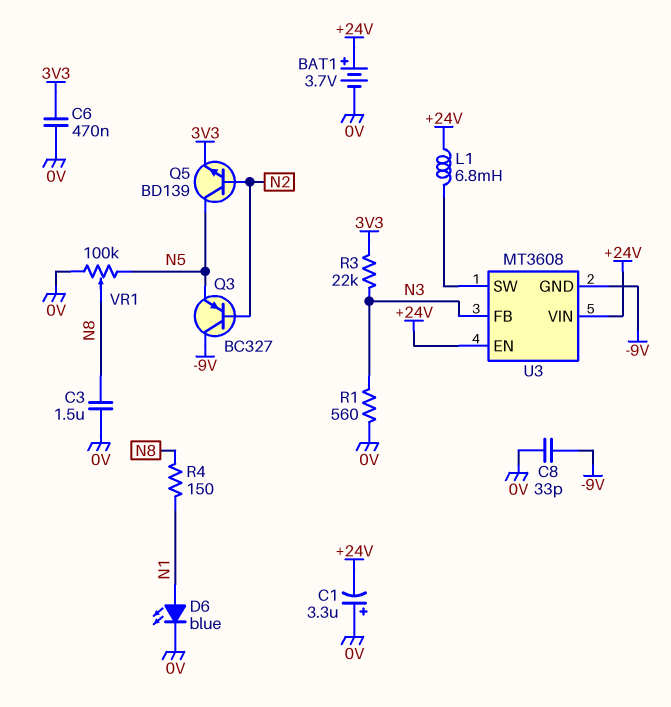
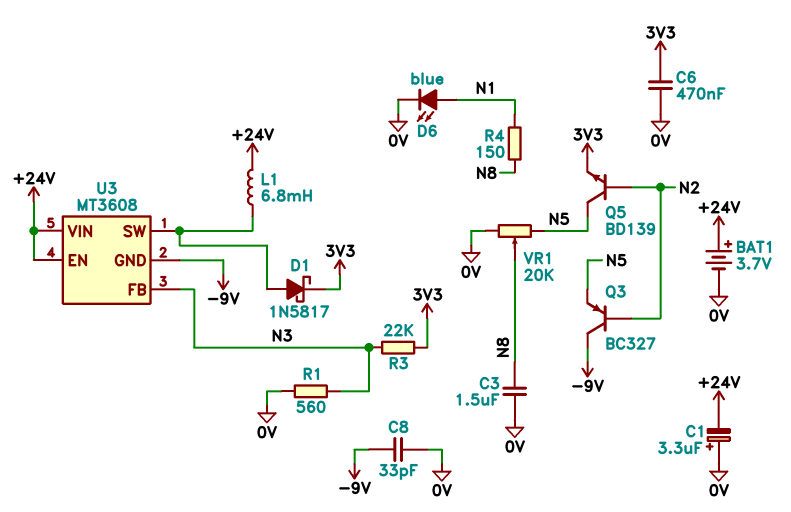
D1: none -> schottky 1N5817 (A U3/SW, K 3V3)
VR1: 100k (0V, N5, wiper N8) -> 20k (0V, N5, wiper N8)

